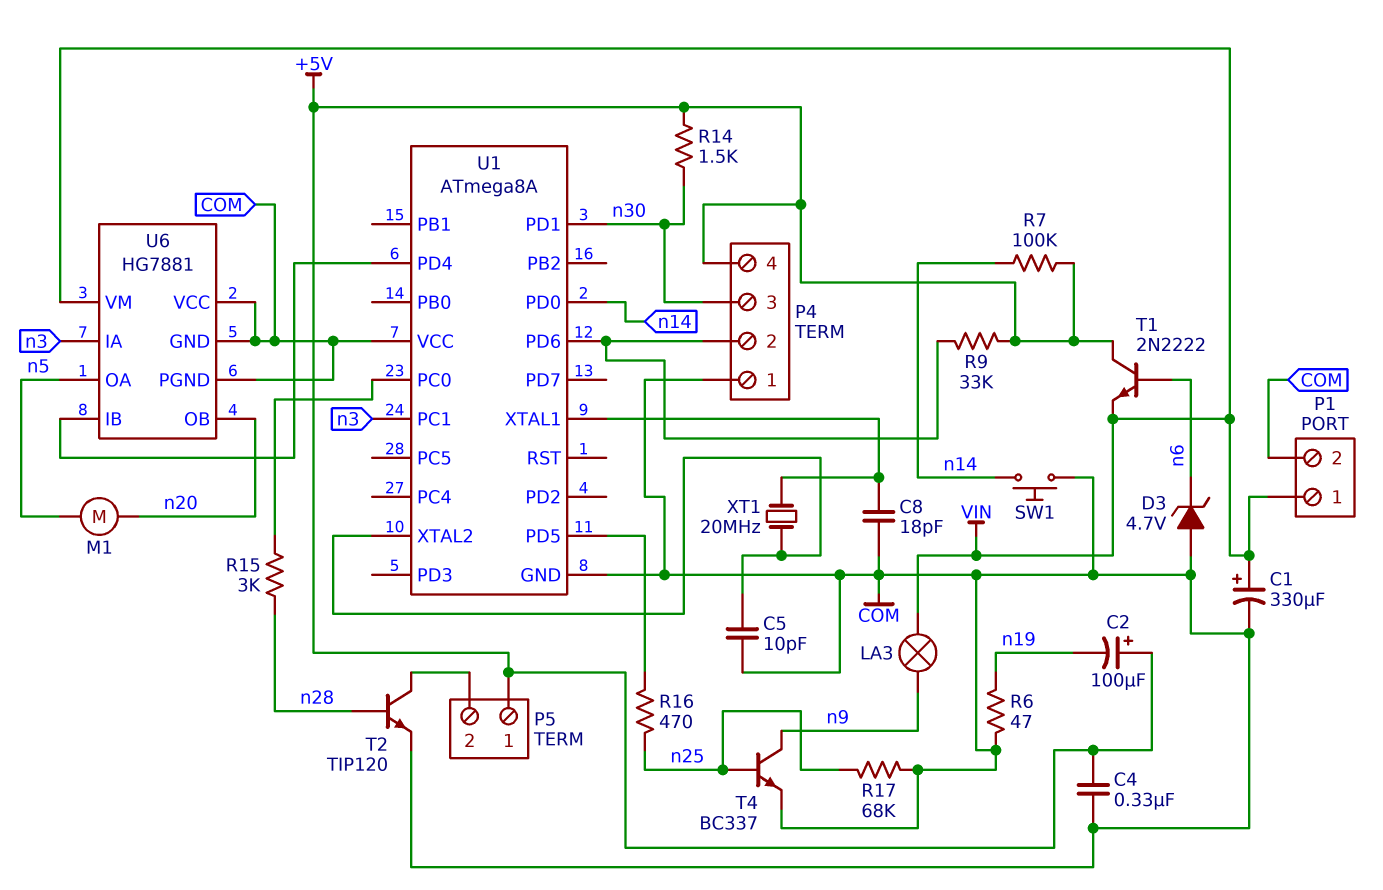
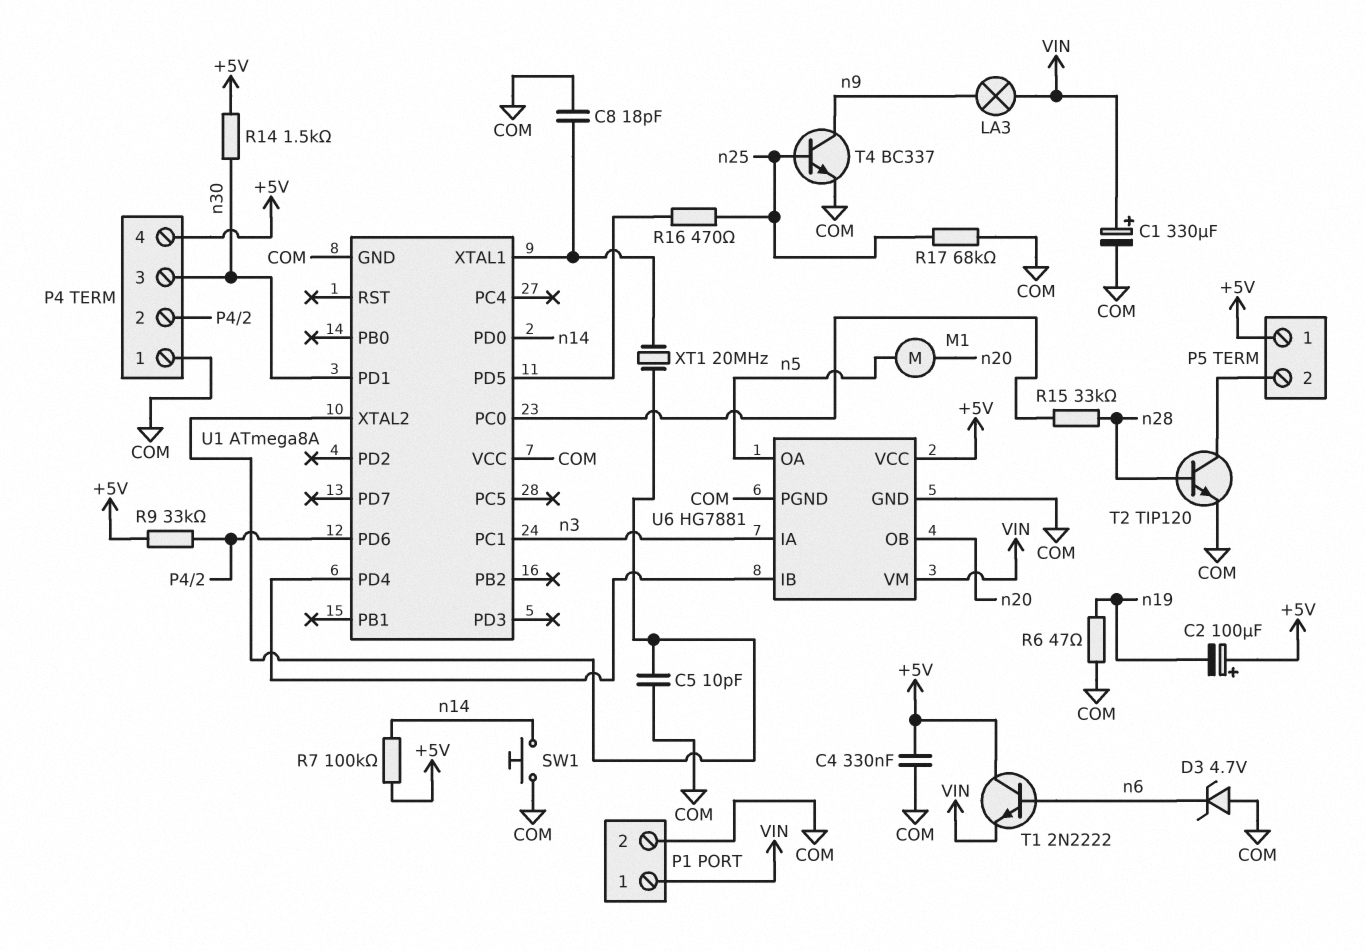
R15: 3k (U1/PC0, n28) -> 33k (U1/PC0, n28)
U6 pin VCC: COM -> +5V

